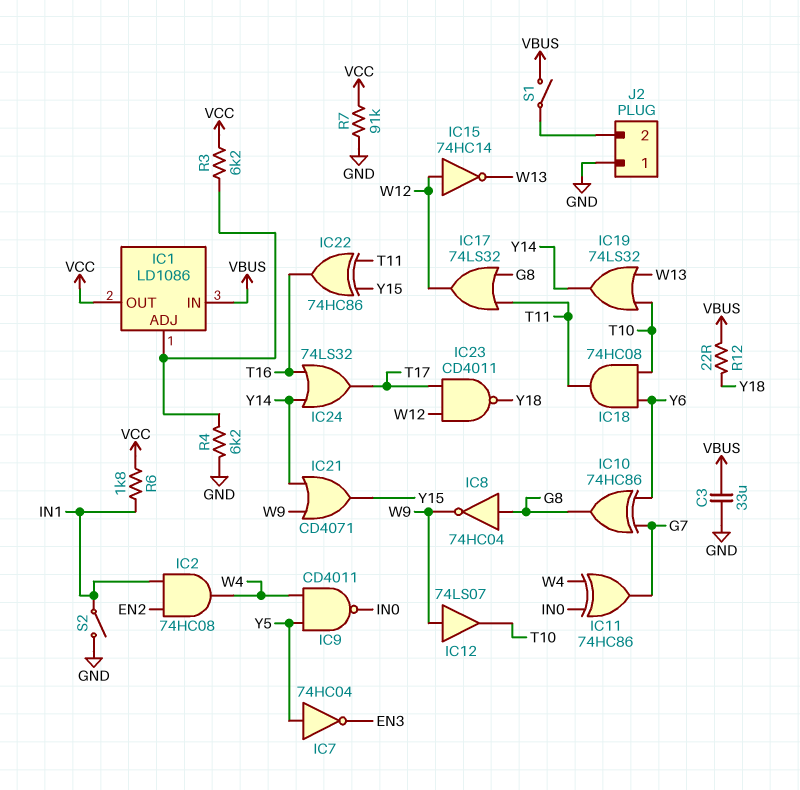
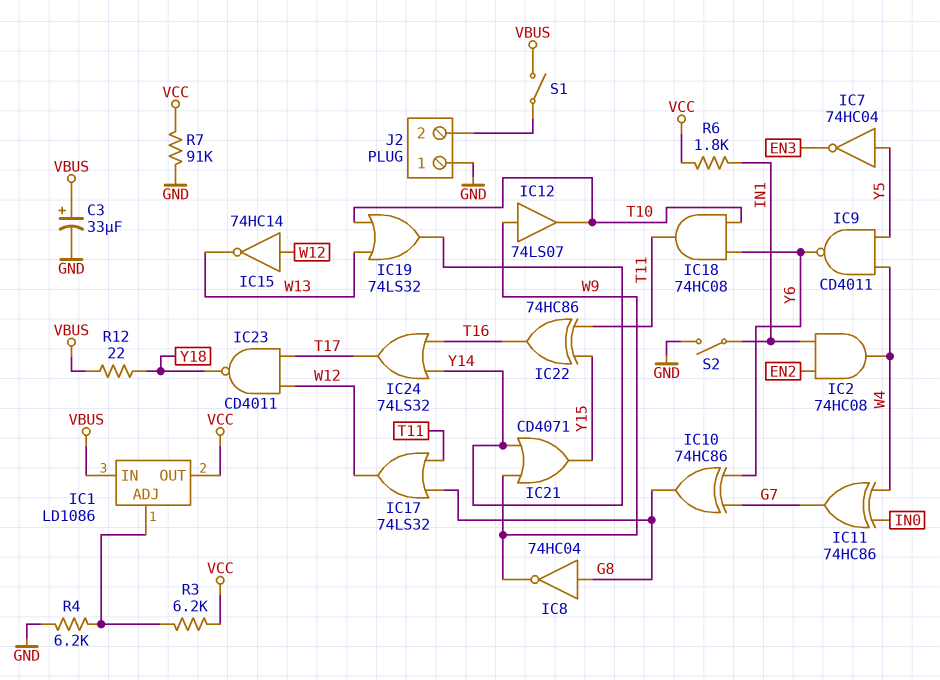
C3: 33uF (GND, VBUS) -> 33uF (plus VBUS, minus GND)
IC9: NAND CD4011 (in W4, in Y5, out IN0) -> NAND CD4011 (in W4, in Y5, out Y6)

